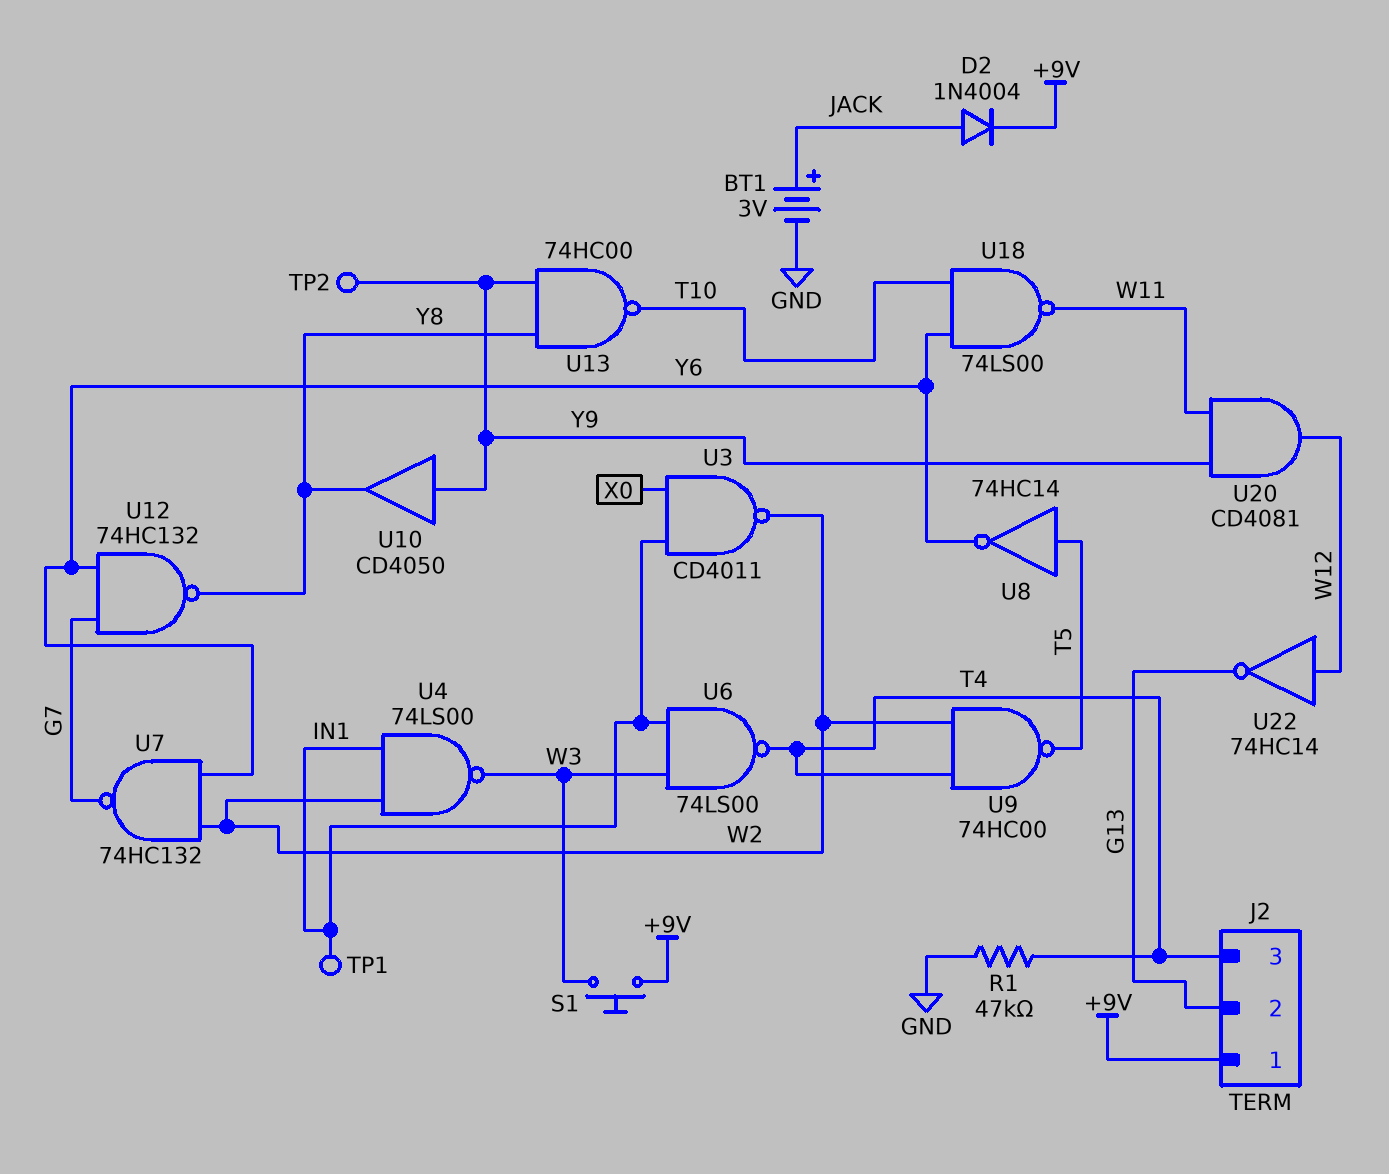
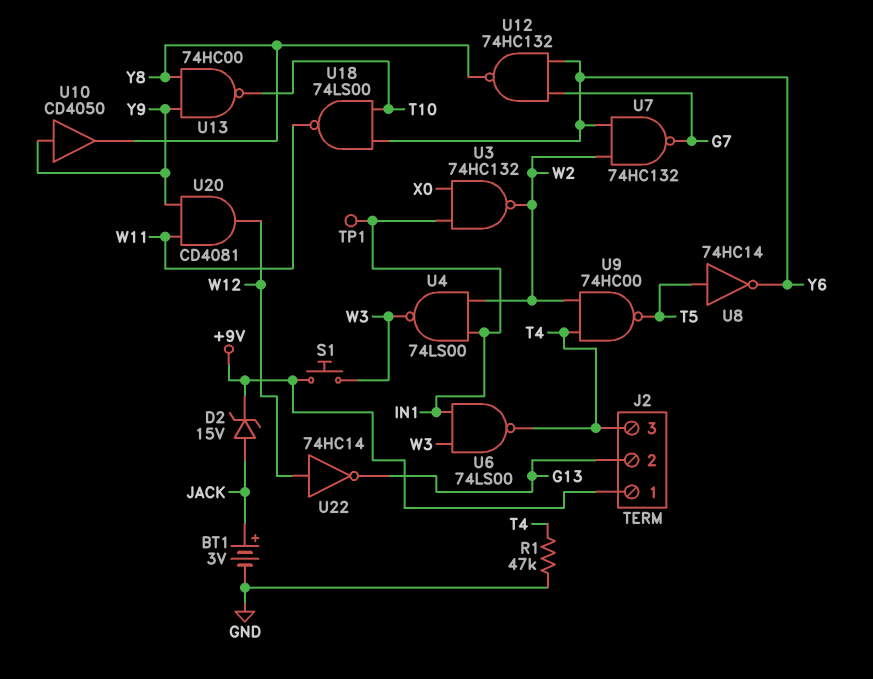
D2: diode 1N4004 (A JACK, K +9V) -> zener 15V (A JACK, K +9V)
TP2: test point (Y9) -> none
U3: NAND CD4011 (in IN1, in X0, out W2) -> NAND 74HC132 (in IN1, in X0, out W2)

